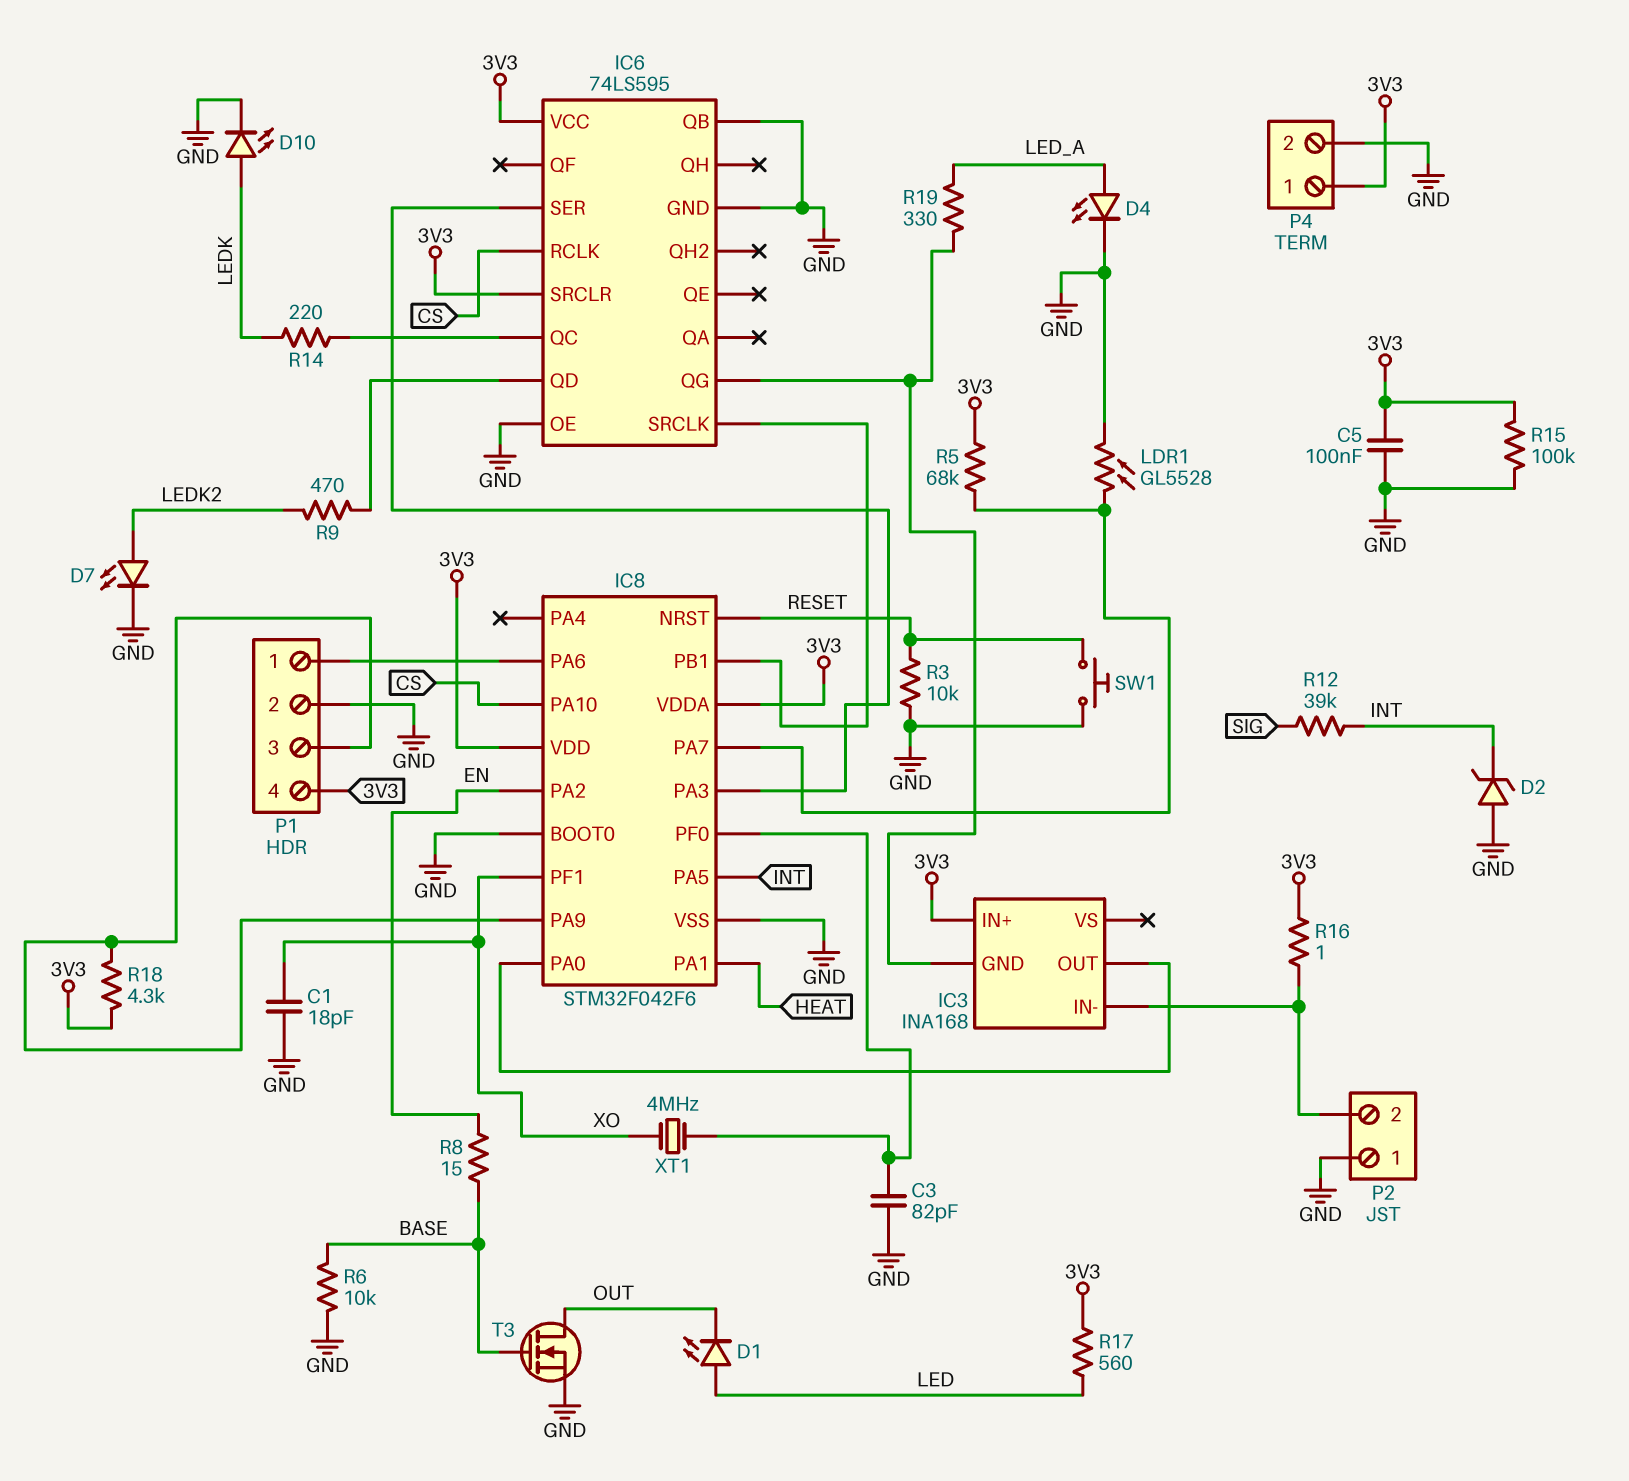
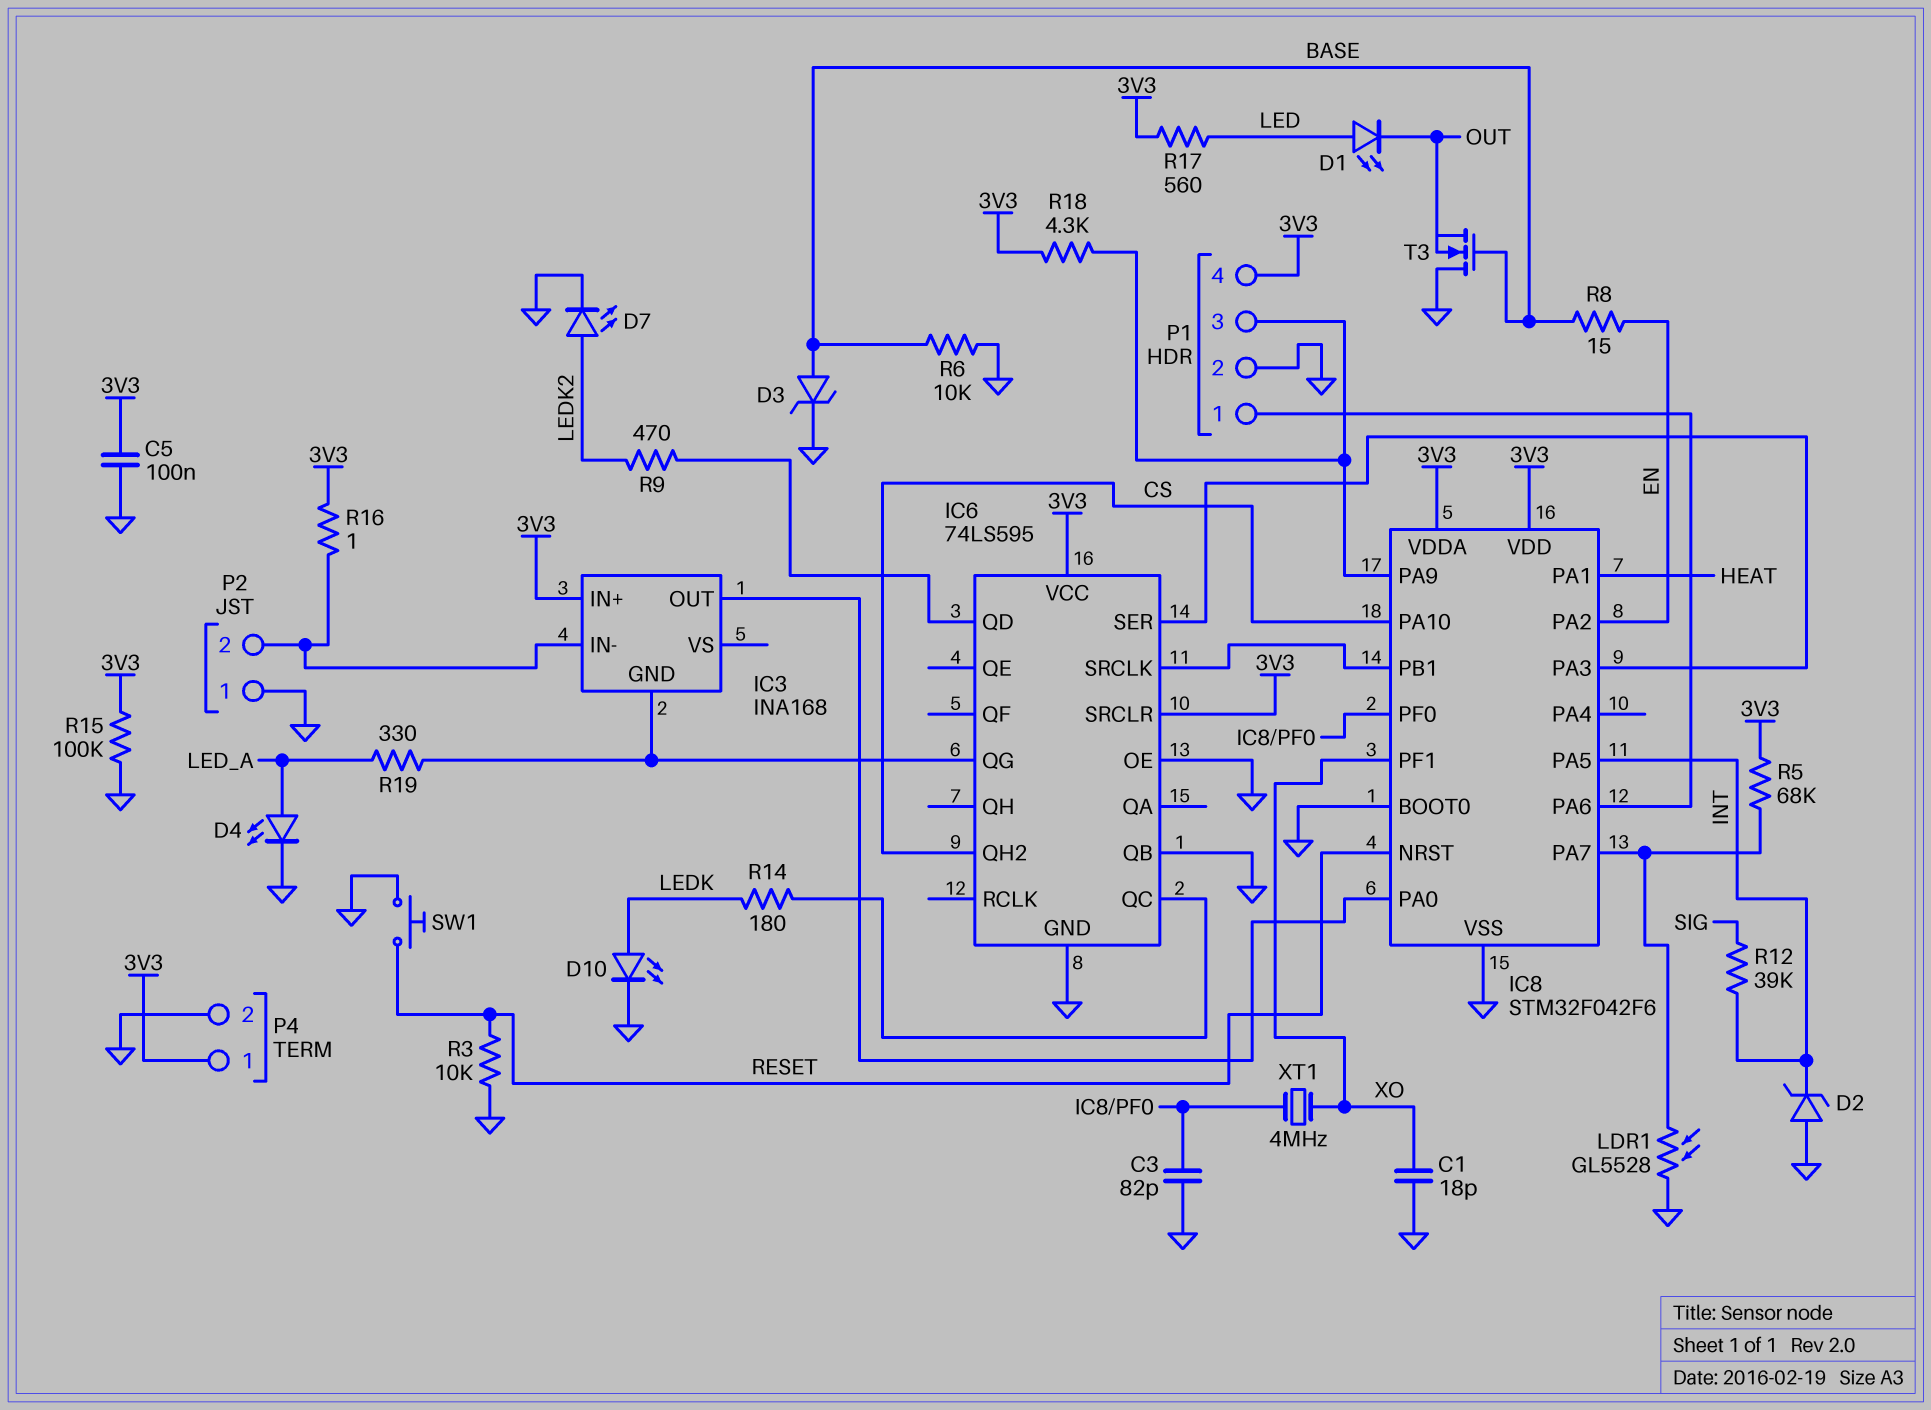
D3: none -> zener (A BASE, K GND)
IC6 pin QH2: none -> CS
IC6 pin RCLK: CS -> none
R14: 220 (IC6/QC, LEDK) -> 180 (IC6/QC, LEDK)
T3: NMOS (G BASE, D OUT, S GND) -> NMOS (G BASE, D GND, S OUT)

